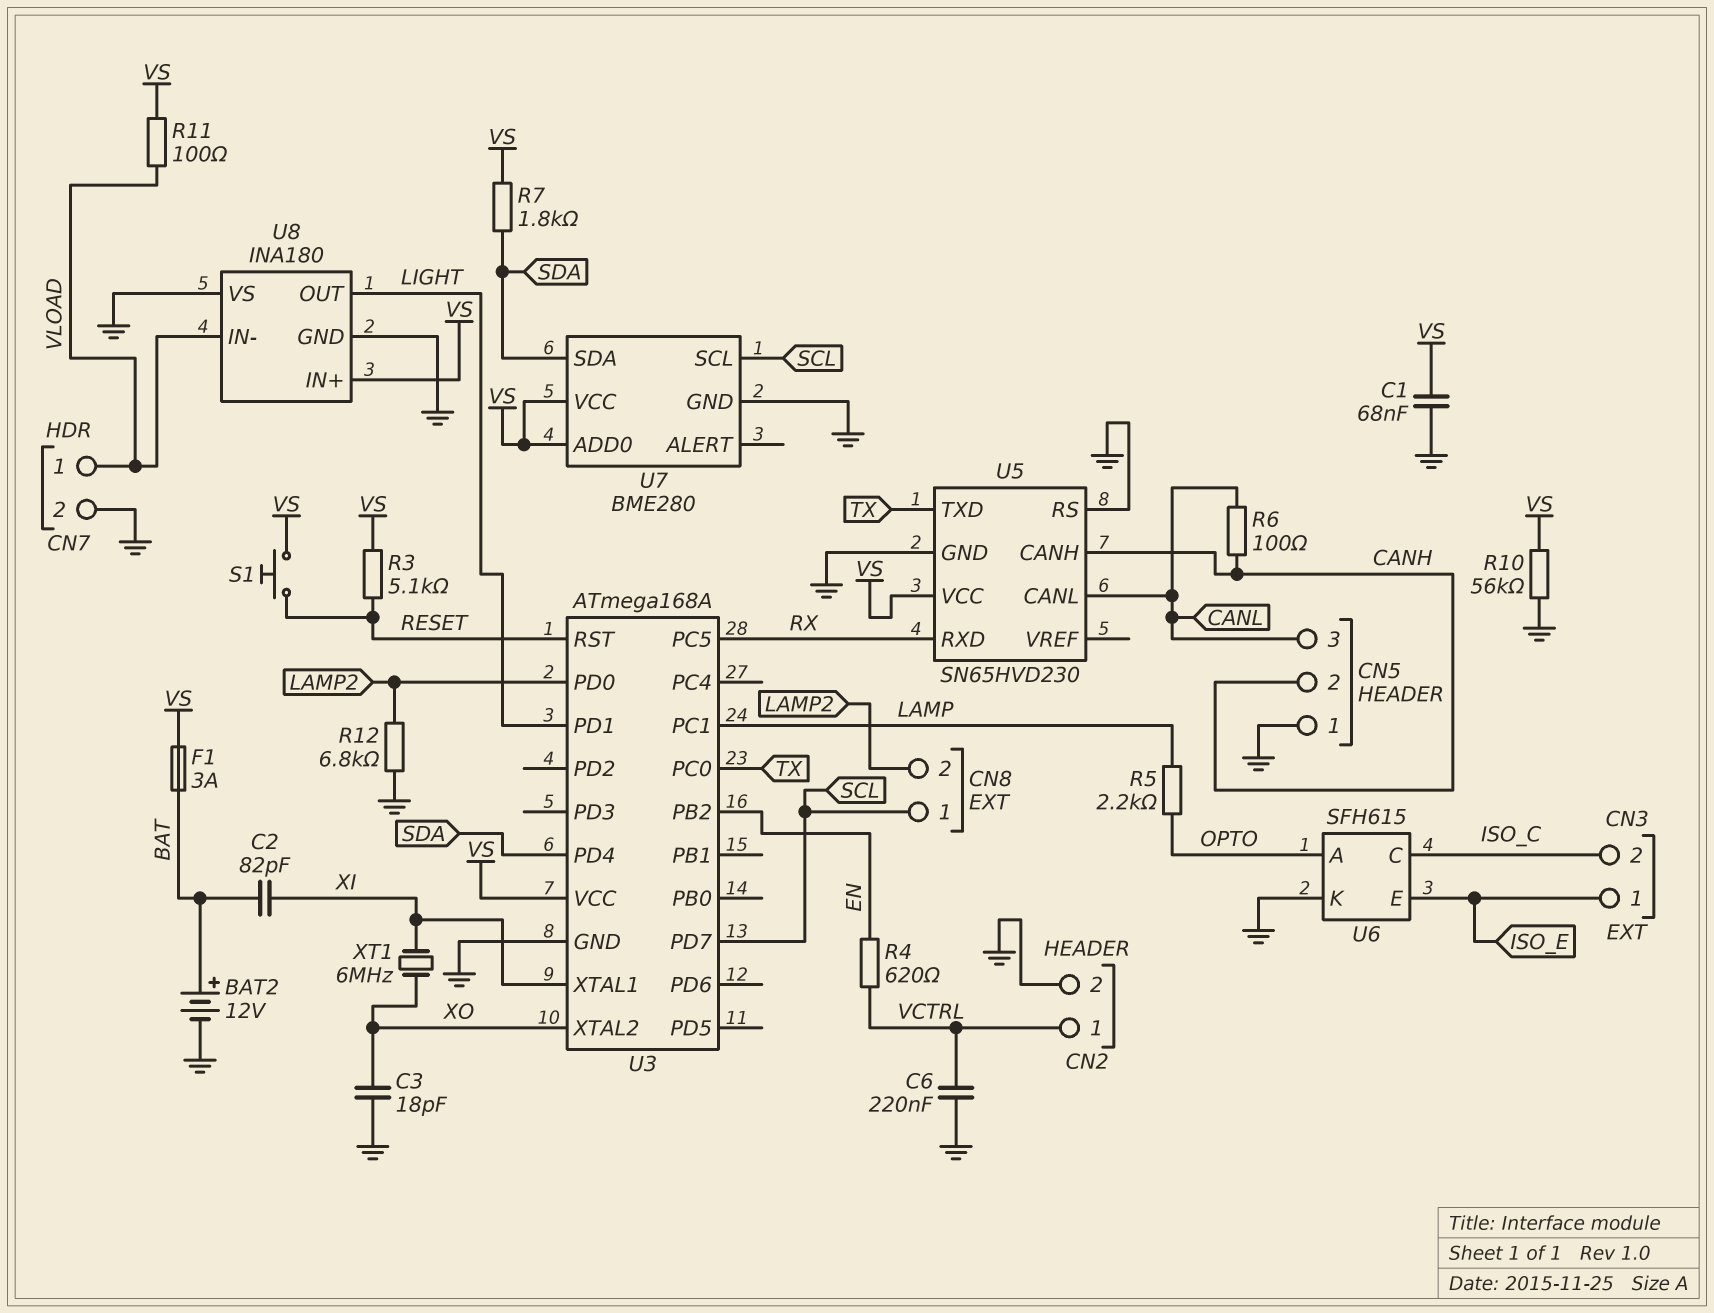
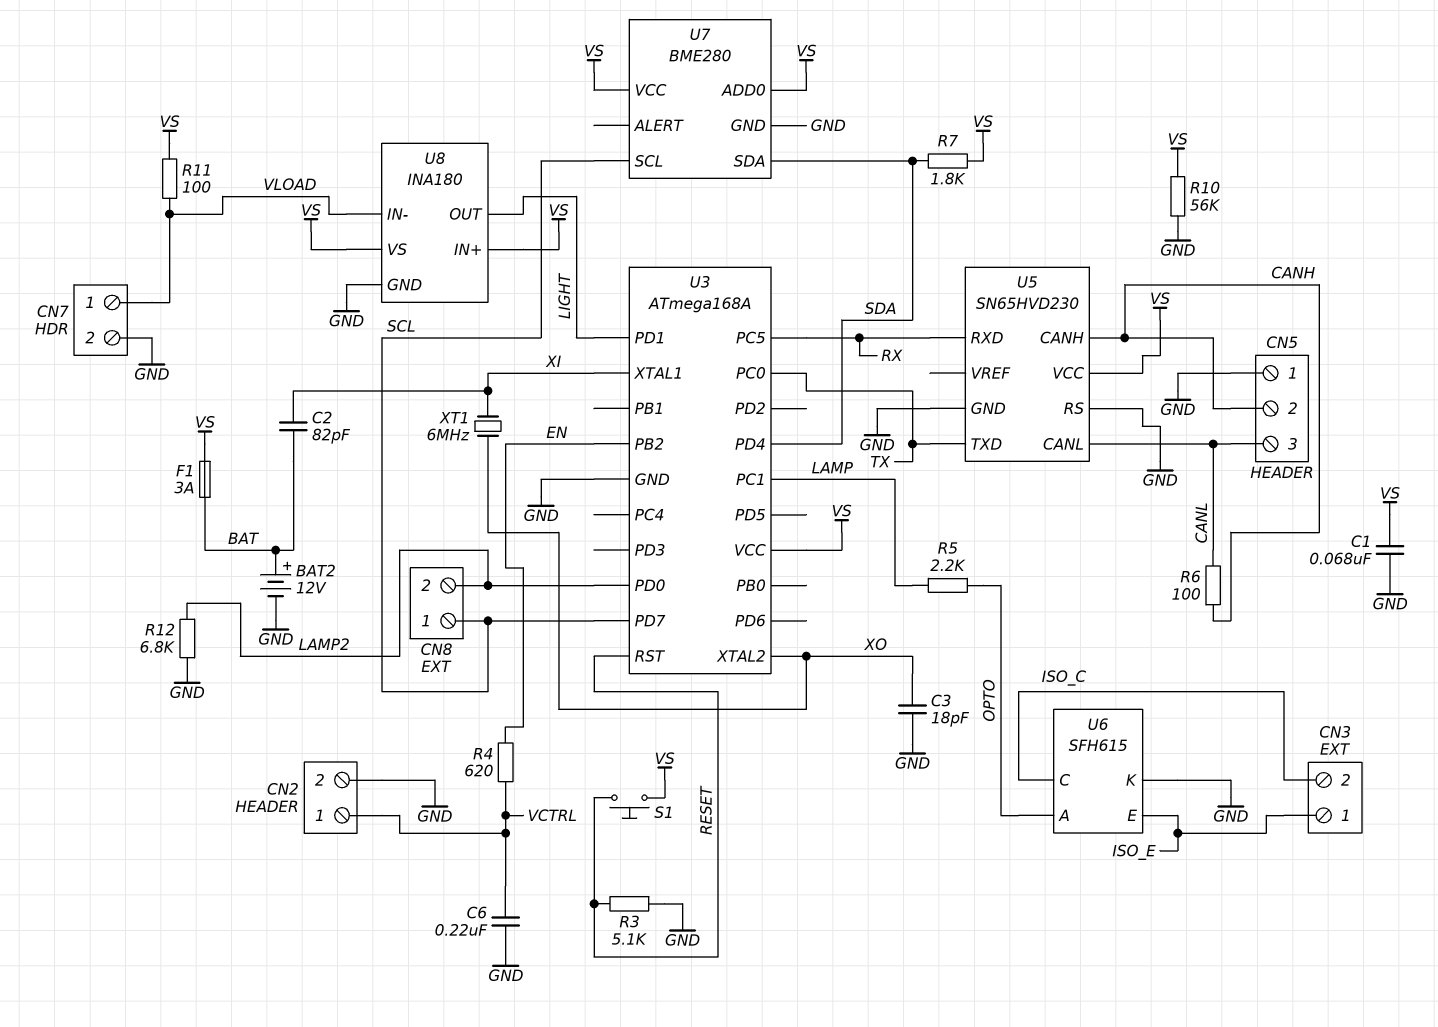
R3: 5.1k (RESET, VS) -> 5.1k (GND, RESET)
U8 pin VS: GND -> VS

